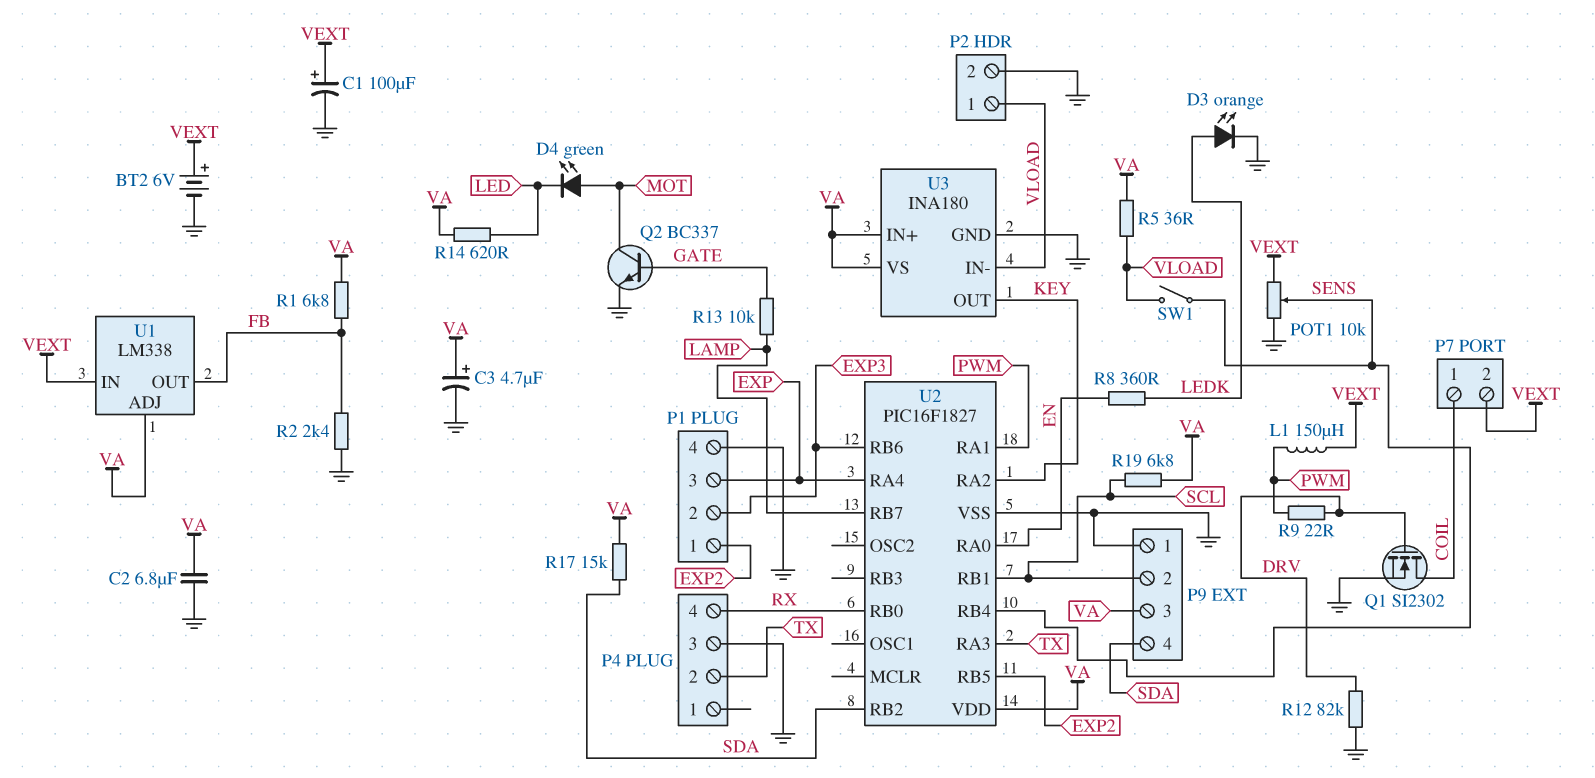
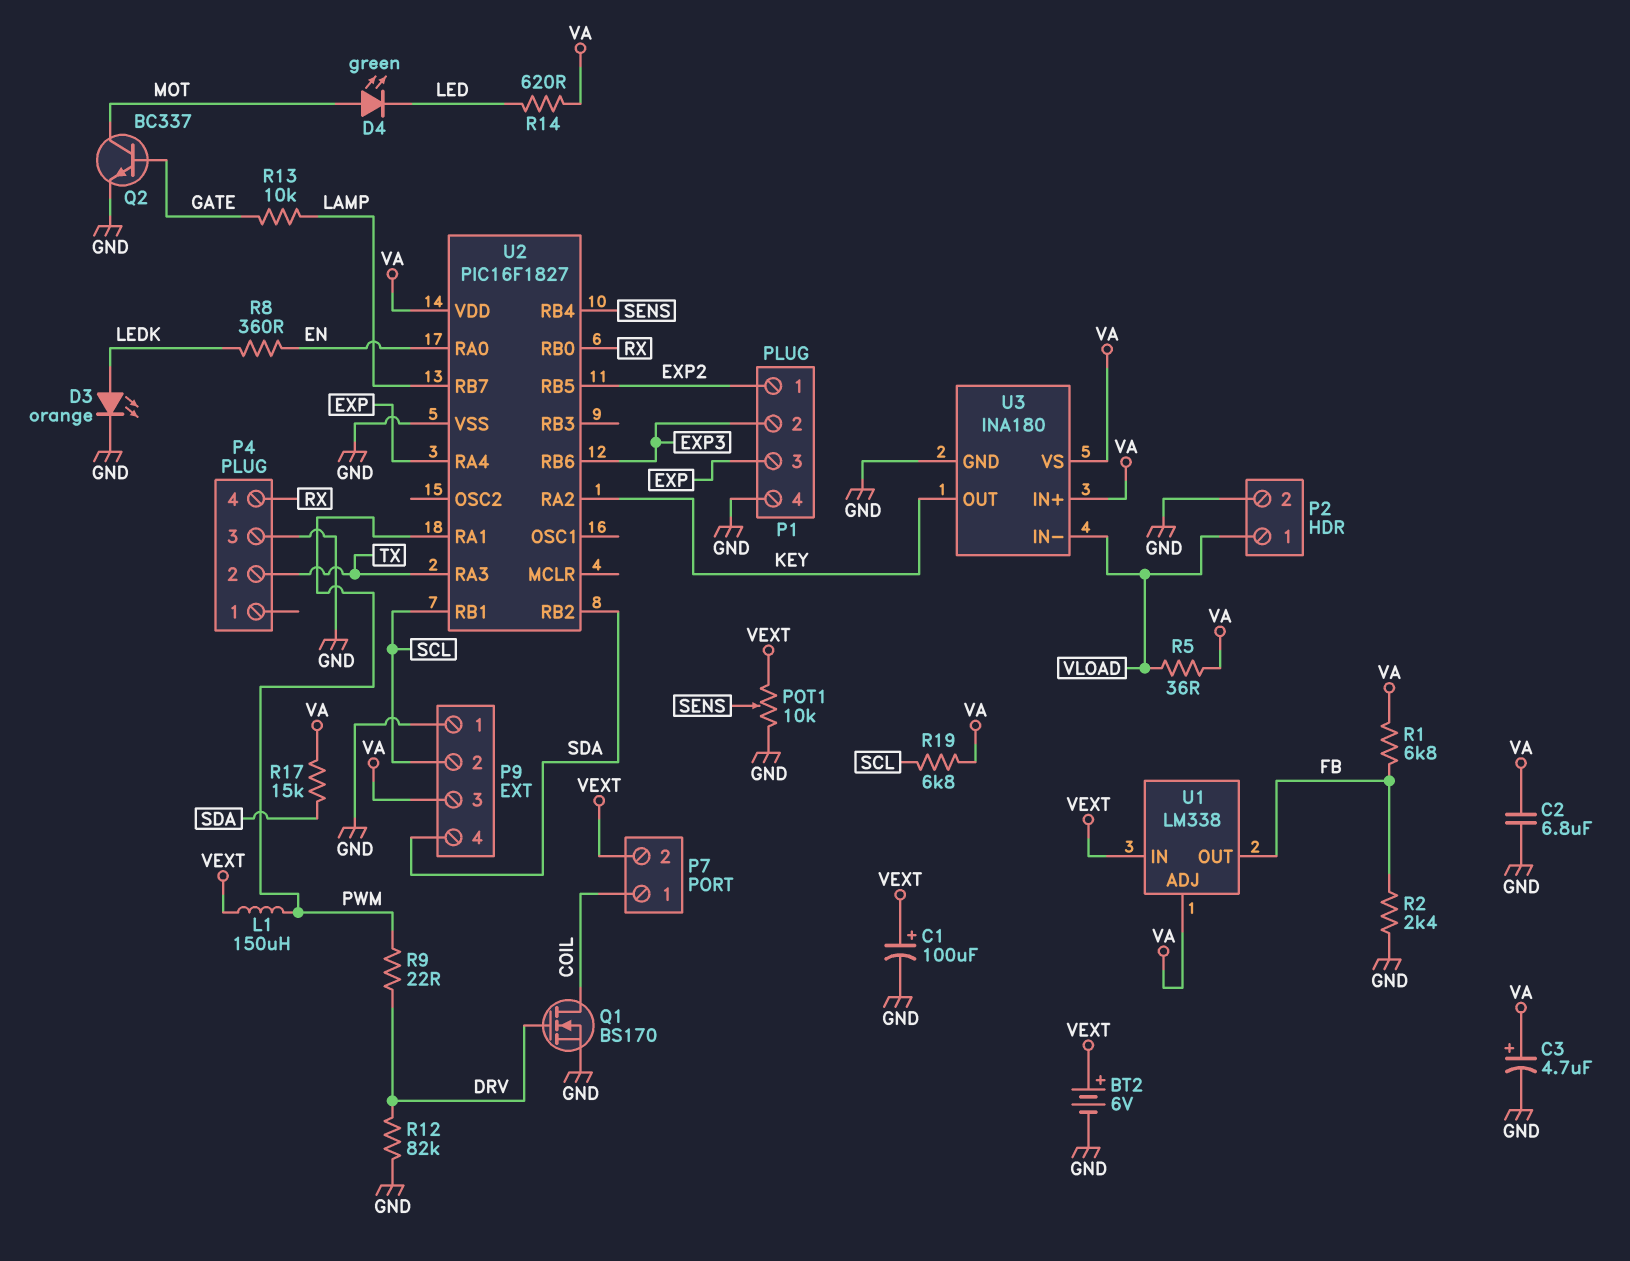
Q1: NMOS SI2302 (G DRV, D COIL, S GND) -> NMOS BS170 (G DRV, D COIL, S GND)
SW1: switch (SENS, VLOAD) -> none

